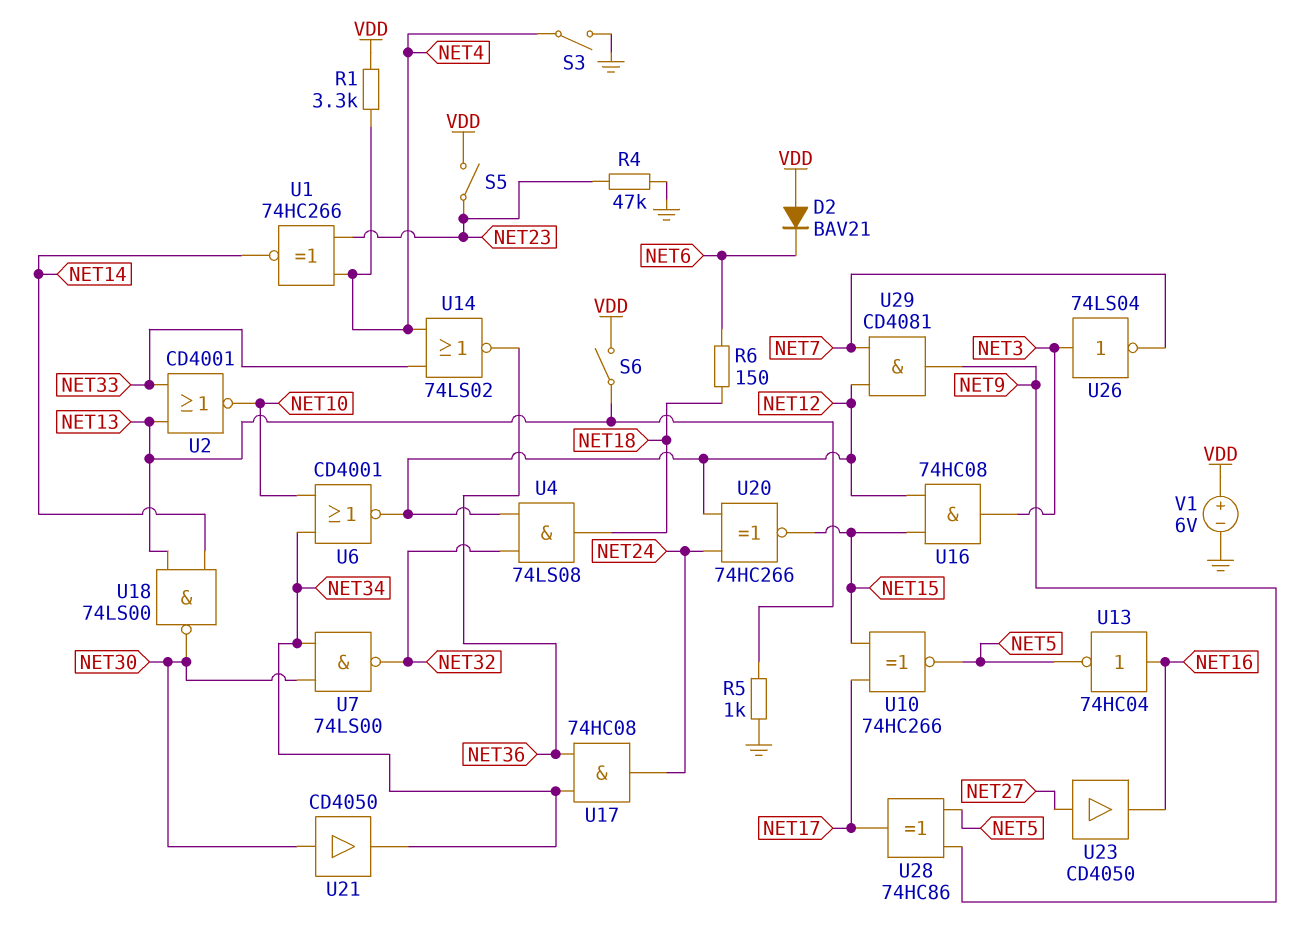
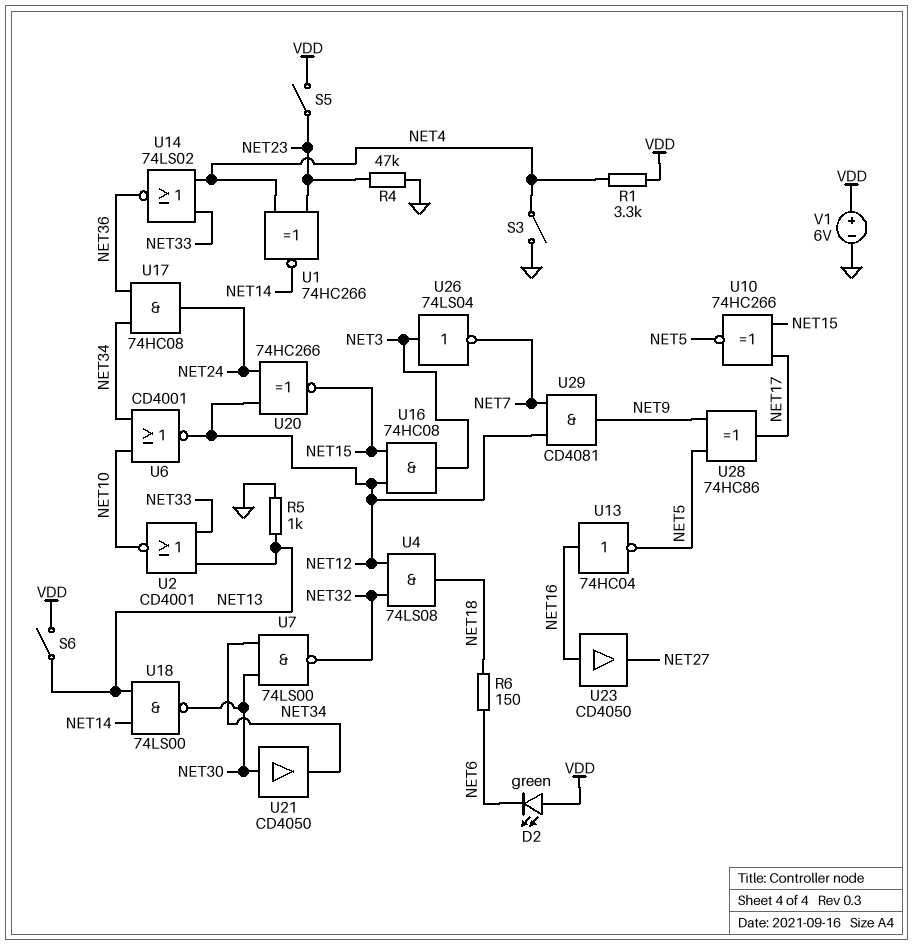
D2: diode BAV21 (A VDD, K NET6) -> LED green (A VDD, K NET6)
U23: buffer CD4050 (in NET27, out NET16) -> buffer CD4050 (in NET16, out NET27)

